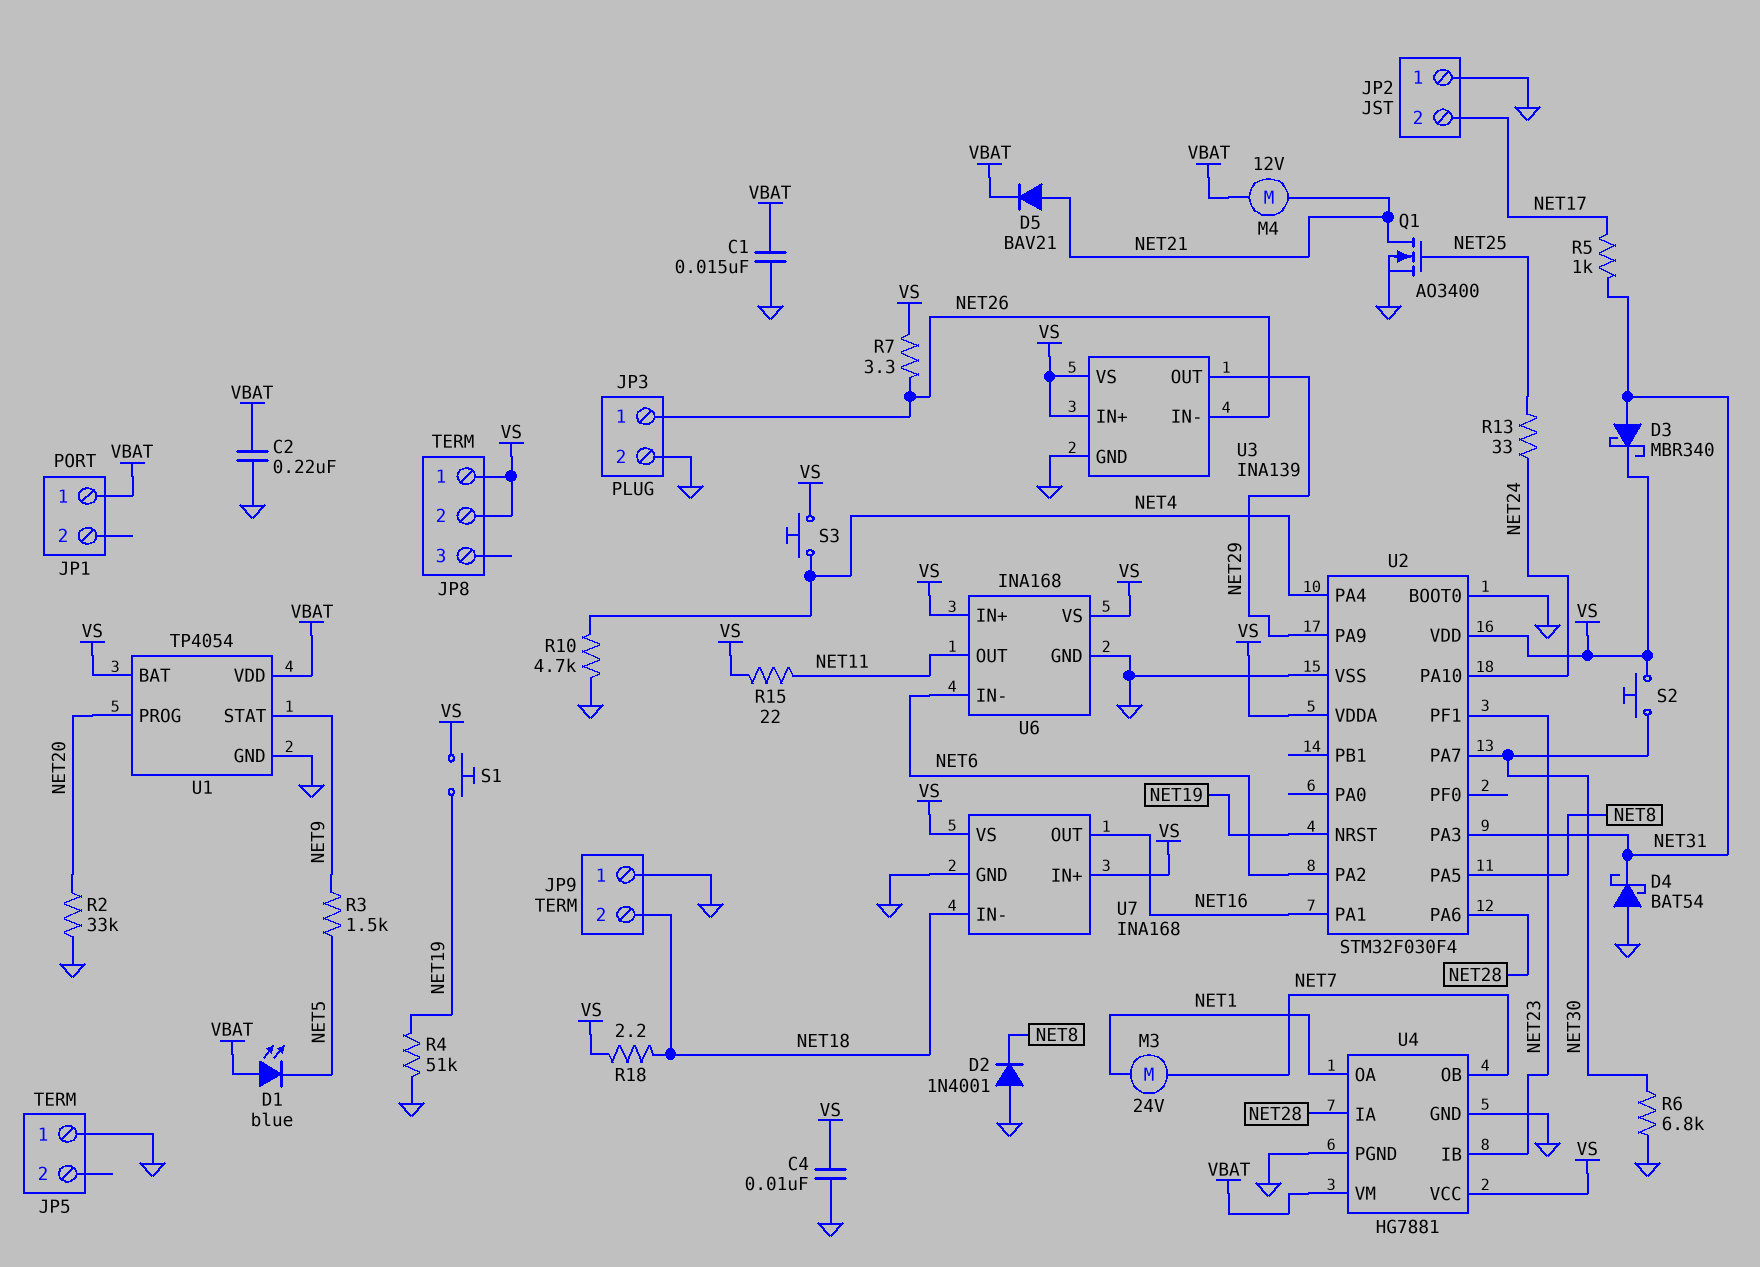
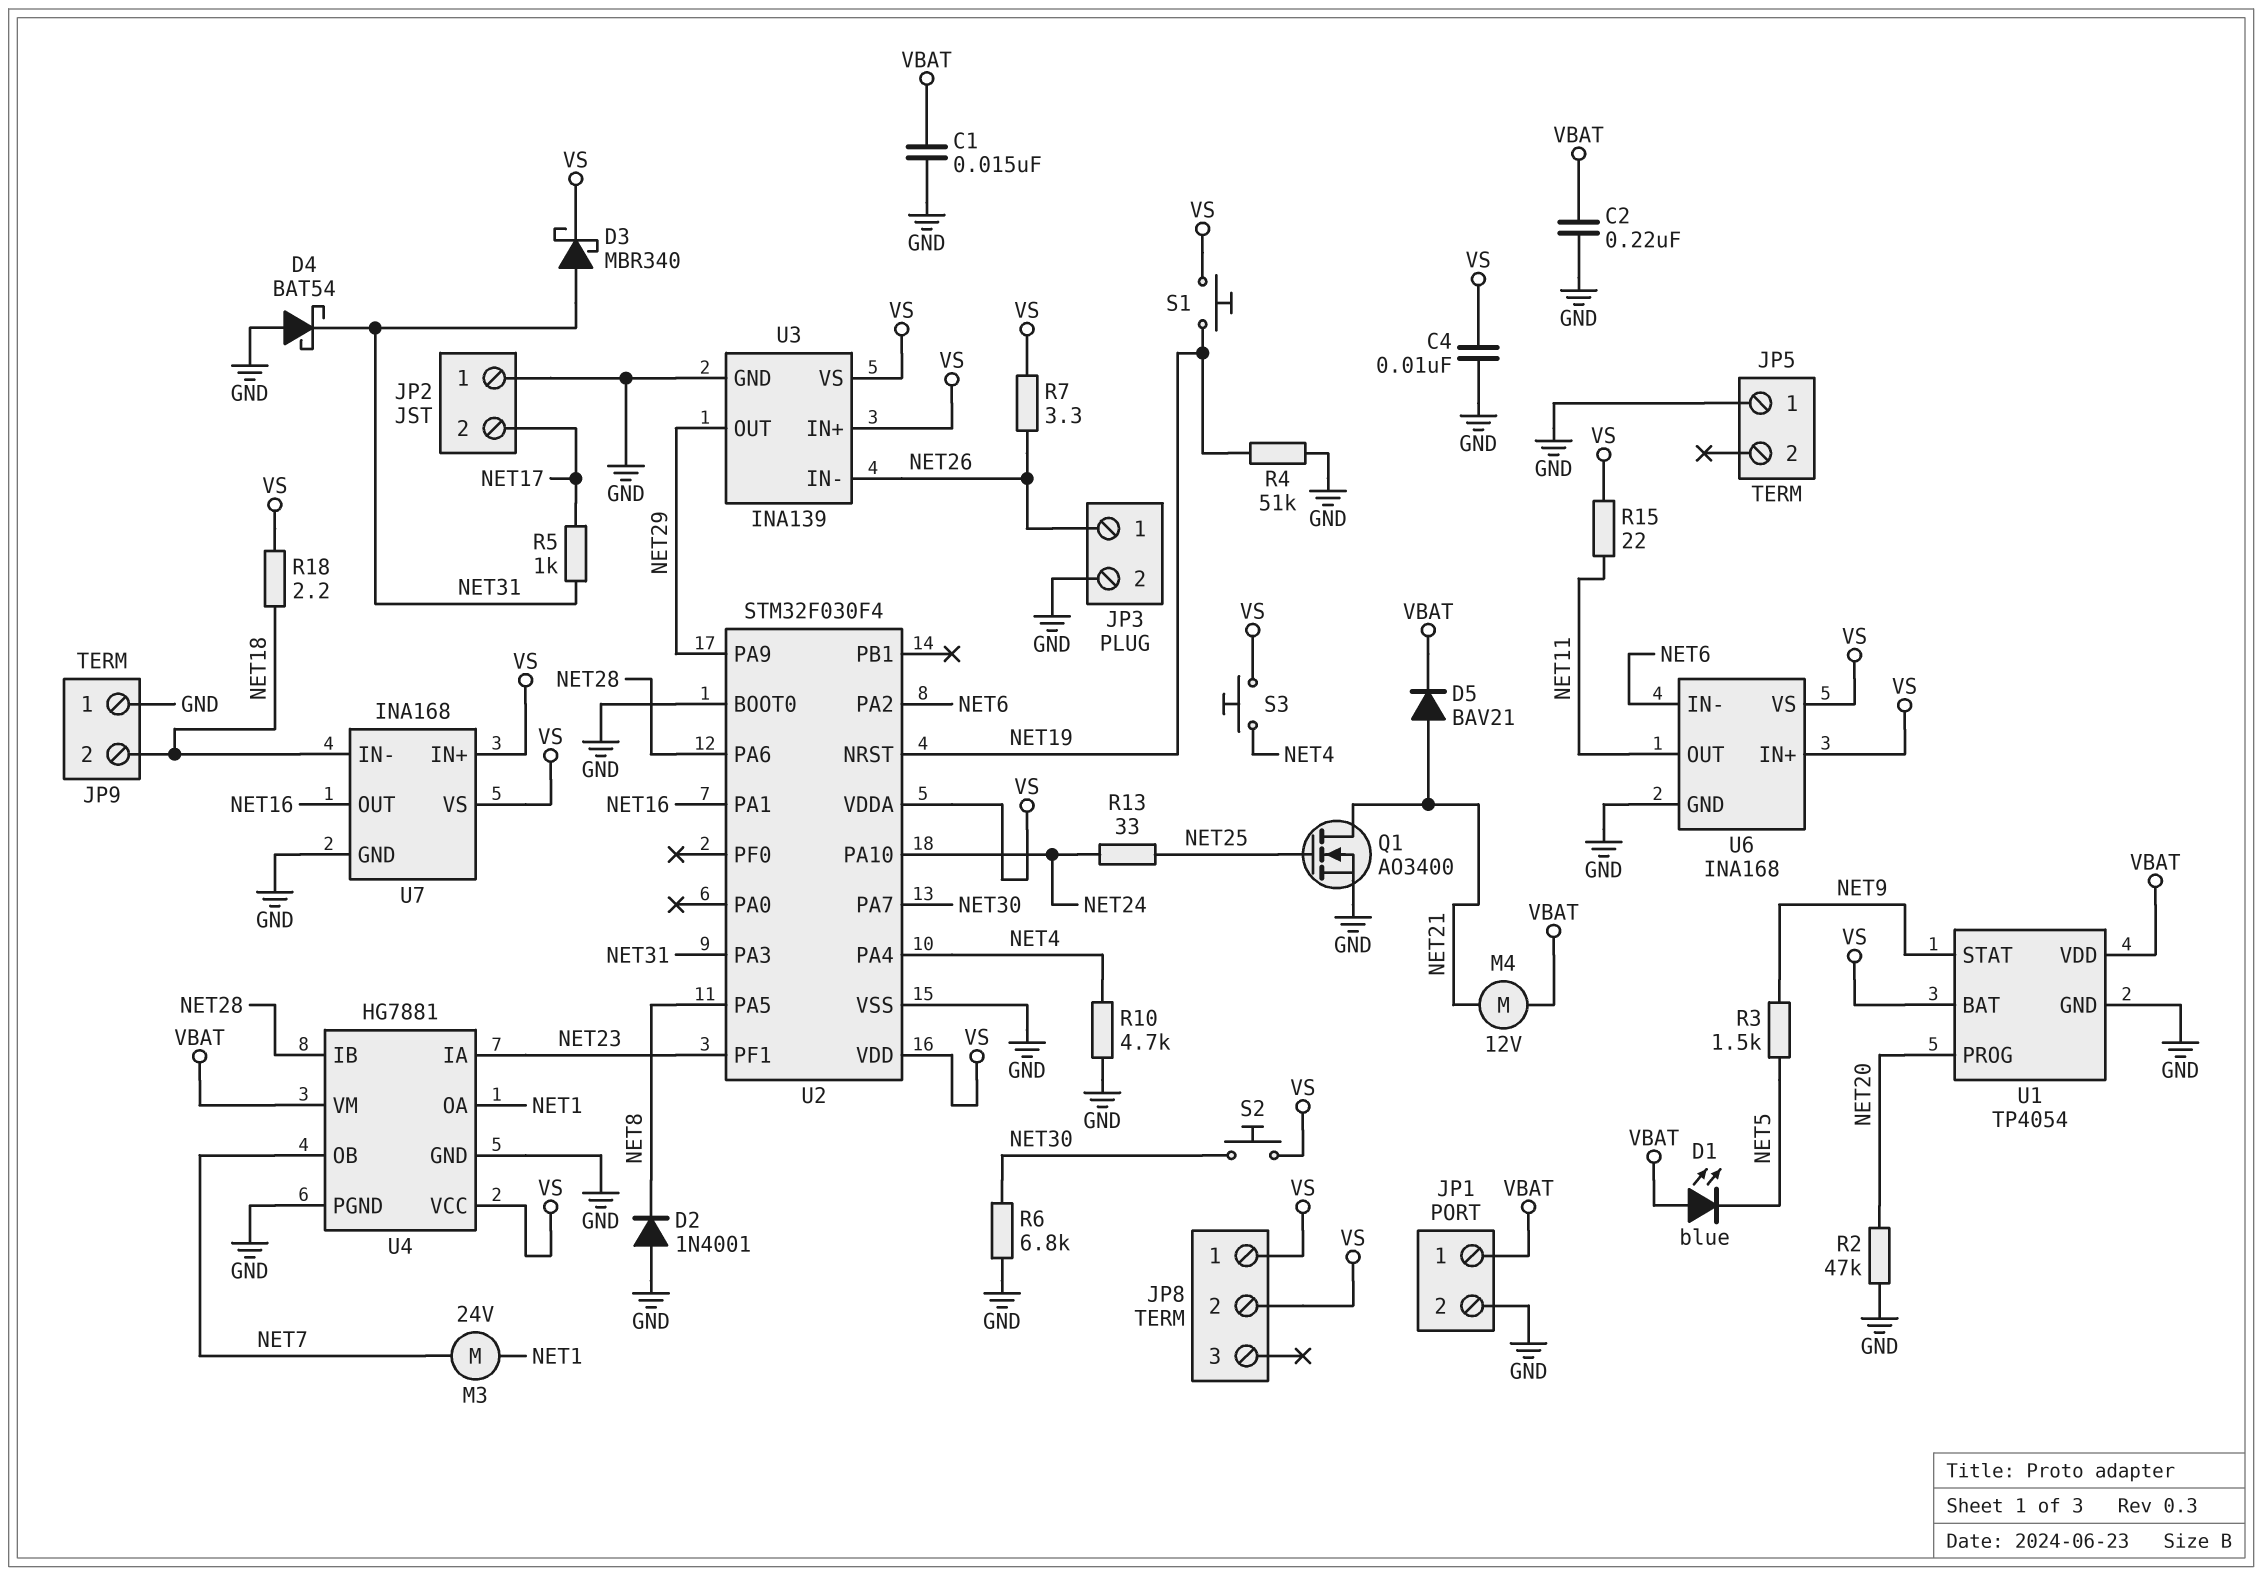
JP1 pin 2: none -> GND
R2: 33k (GND, NET20) -> 47k (GND, NET20)
U4 pin IA: NET28 -> NET23
U4 pin IB: NET23 -> NET28

